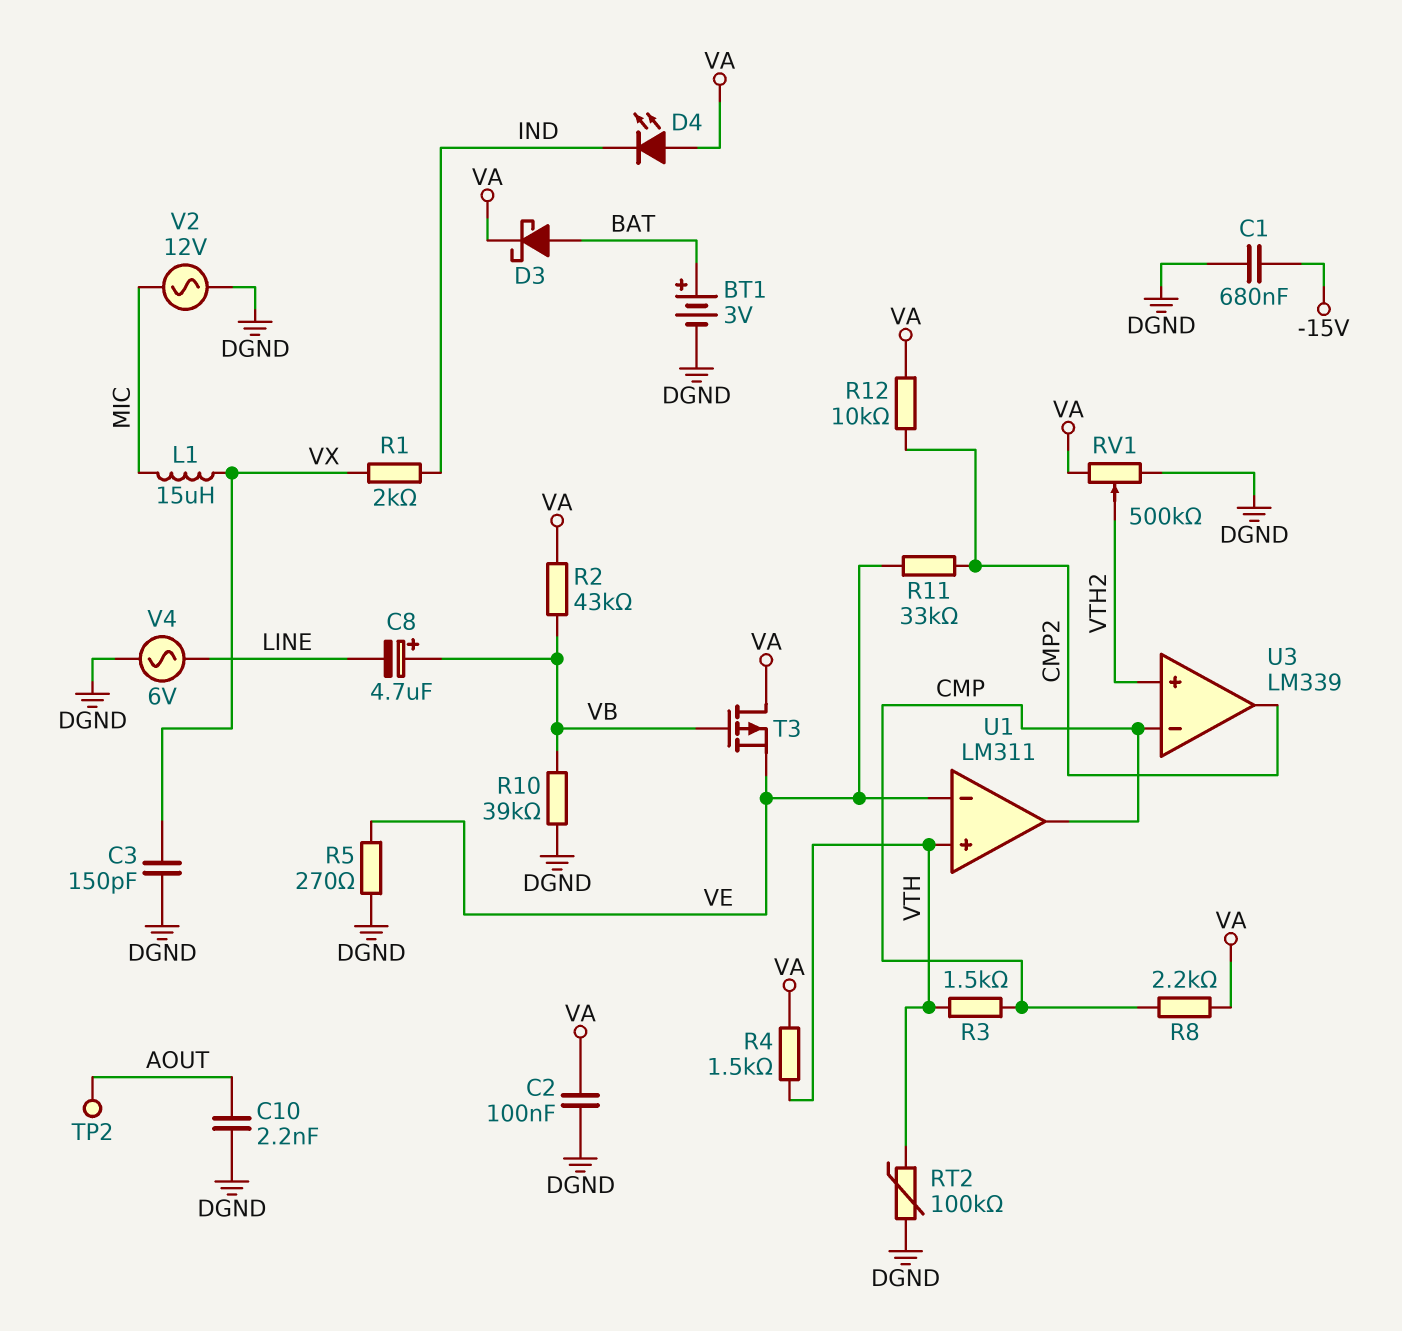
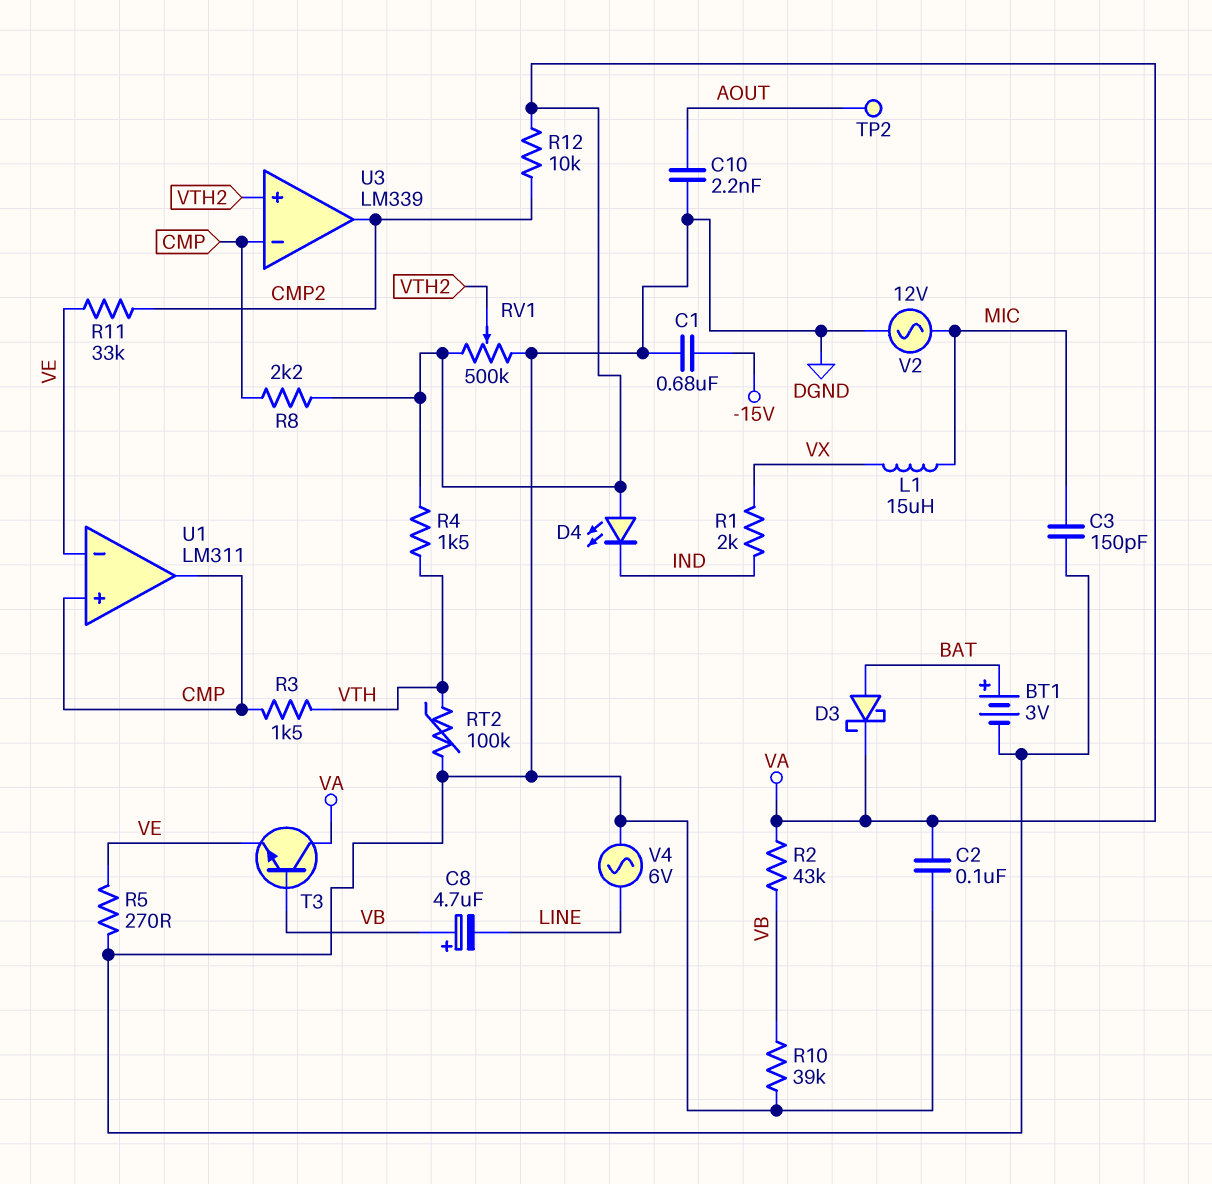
C3: 150pF (DGND, VX) -> 150pF (DGND, MIC)
T3: PMOS (G VB, D VA, S VE) -> NPN (B VB, C VA, E VE)
U1 pin in+: VTH -> CMP

